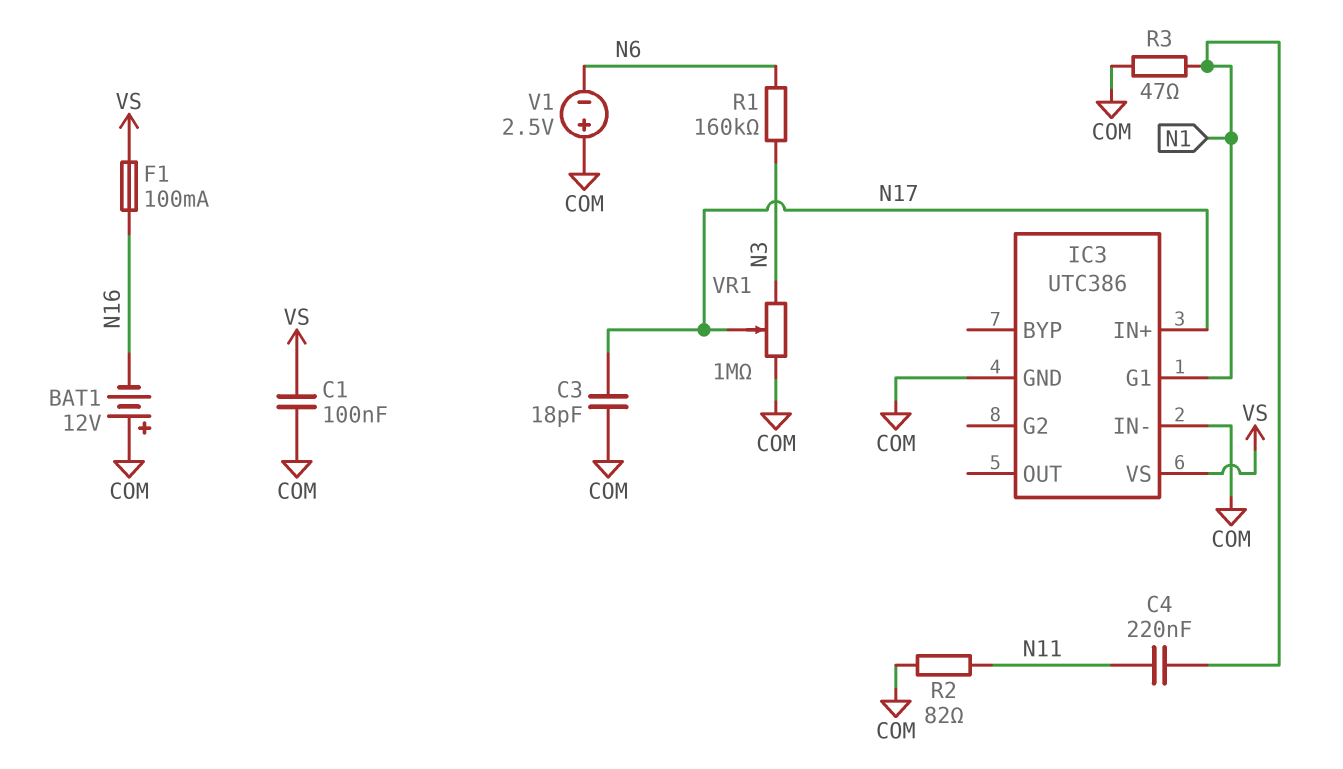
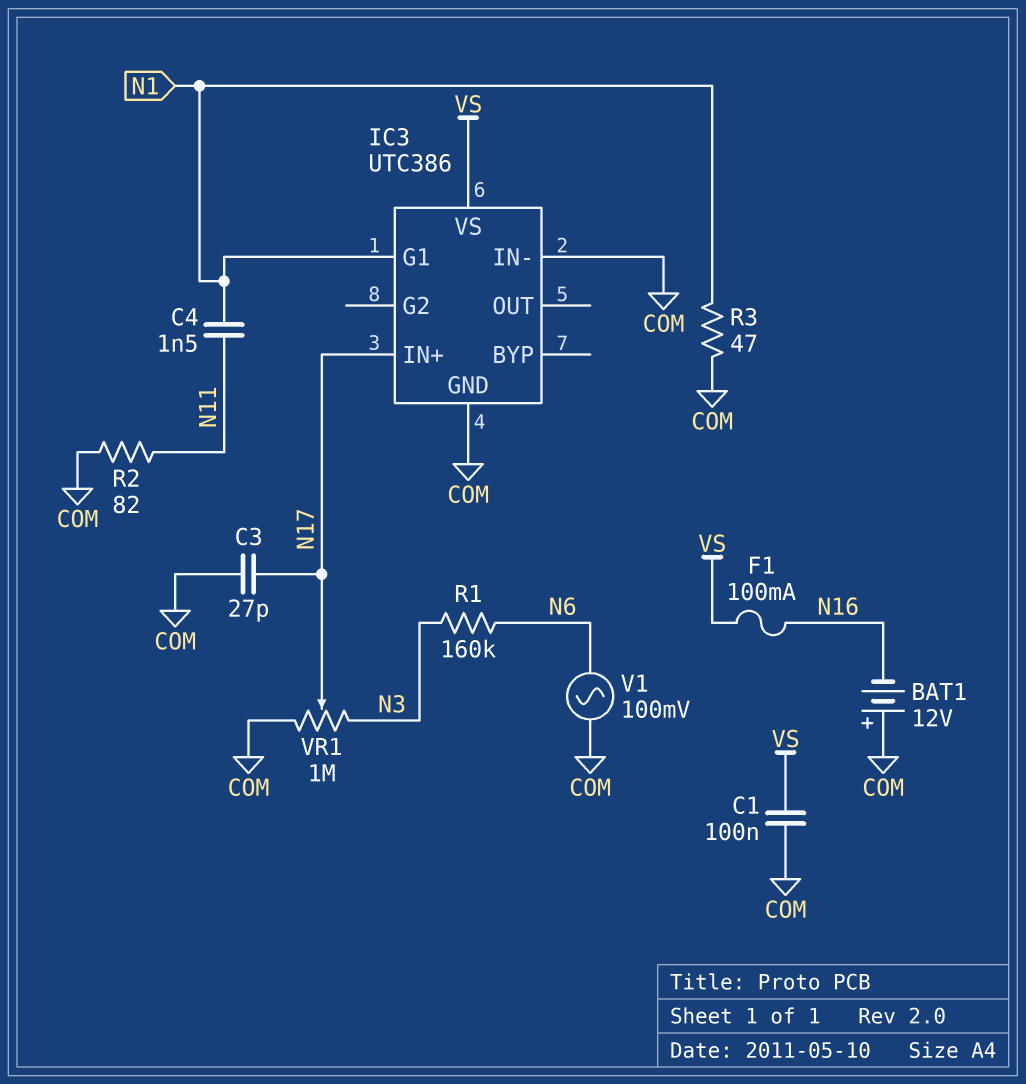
C3: 18pF (COM, N17) -> 27pF (COM, N17)
C4: 220nF (N1, N11) -> 1.5nF (N1, N11)
V1: 2.5V (plus COM, minus N6) -> AC 100mV (COM, N6)

